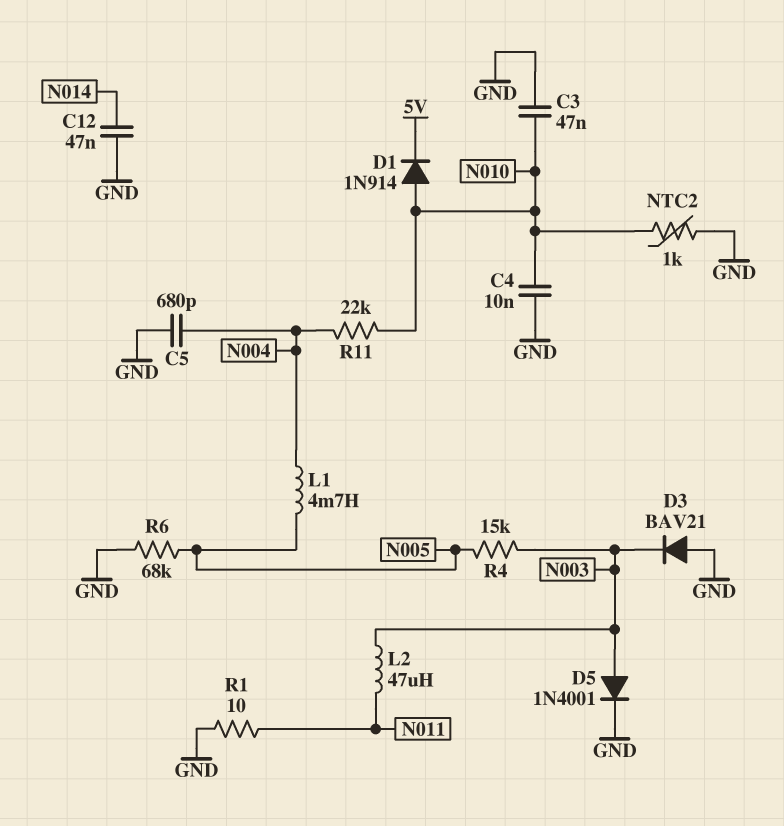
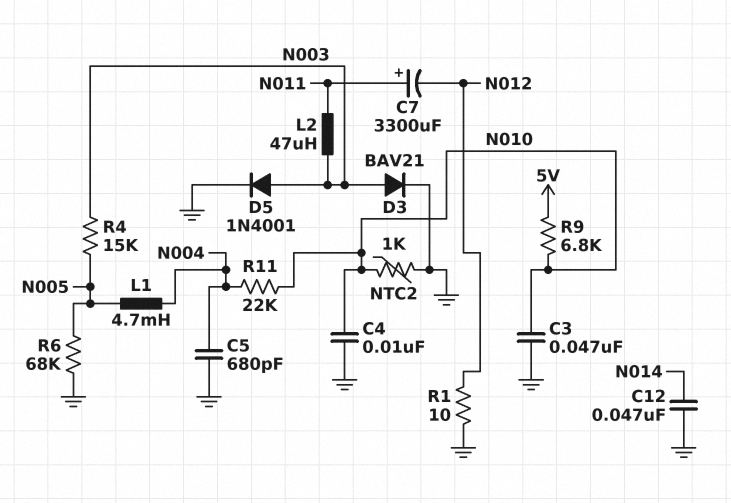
C7: none -> 3300uF (plus N011, minus N012)
D1: diode 1N914 (A N010, K 5V) -> none
D3: diode BAV21 (A GND, K N003) -> diode BAV21 (A N003, K GND)
R1: 10 (GND, N011) -> 10 (GND, N012)
R9: none -> 6.8k (5V, N010)

